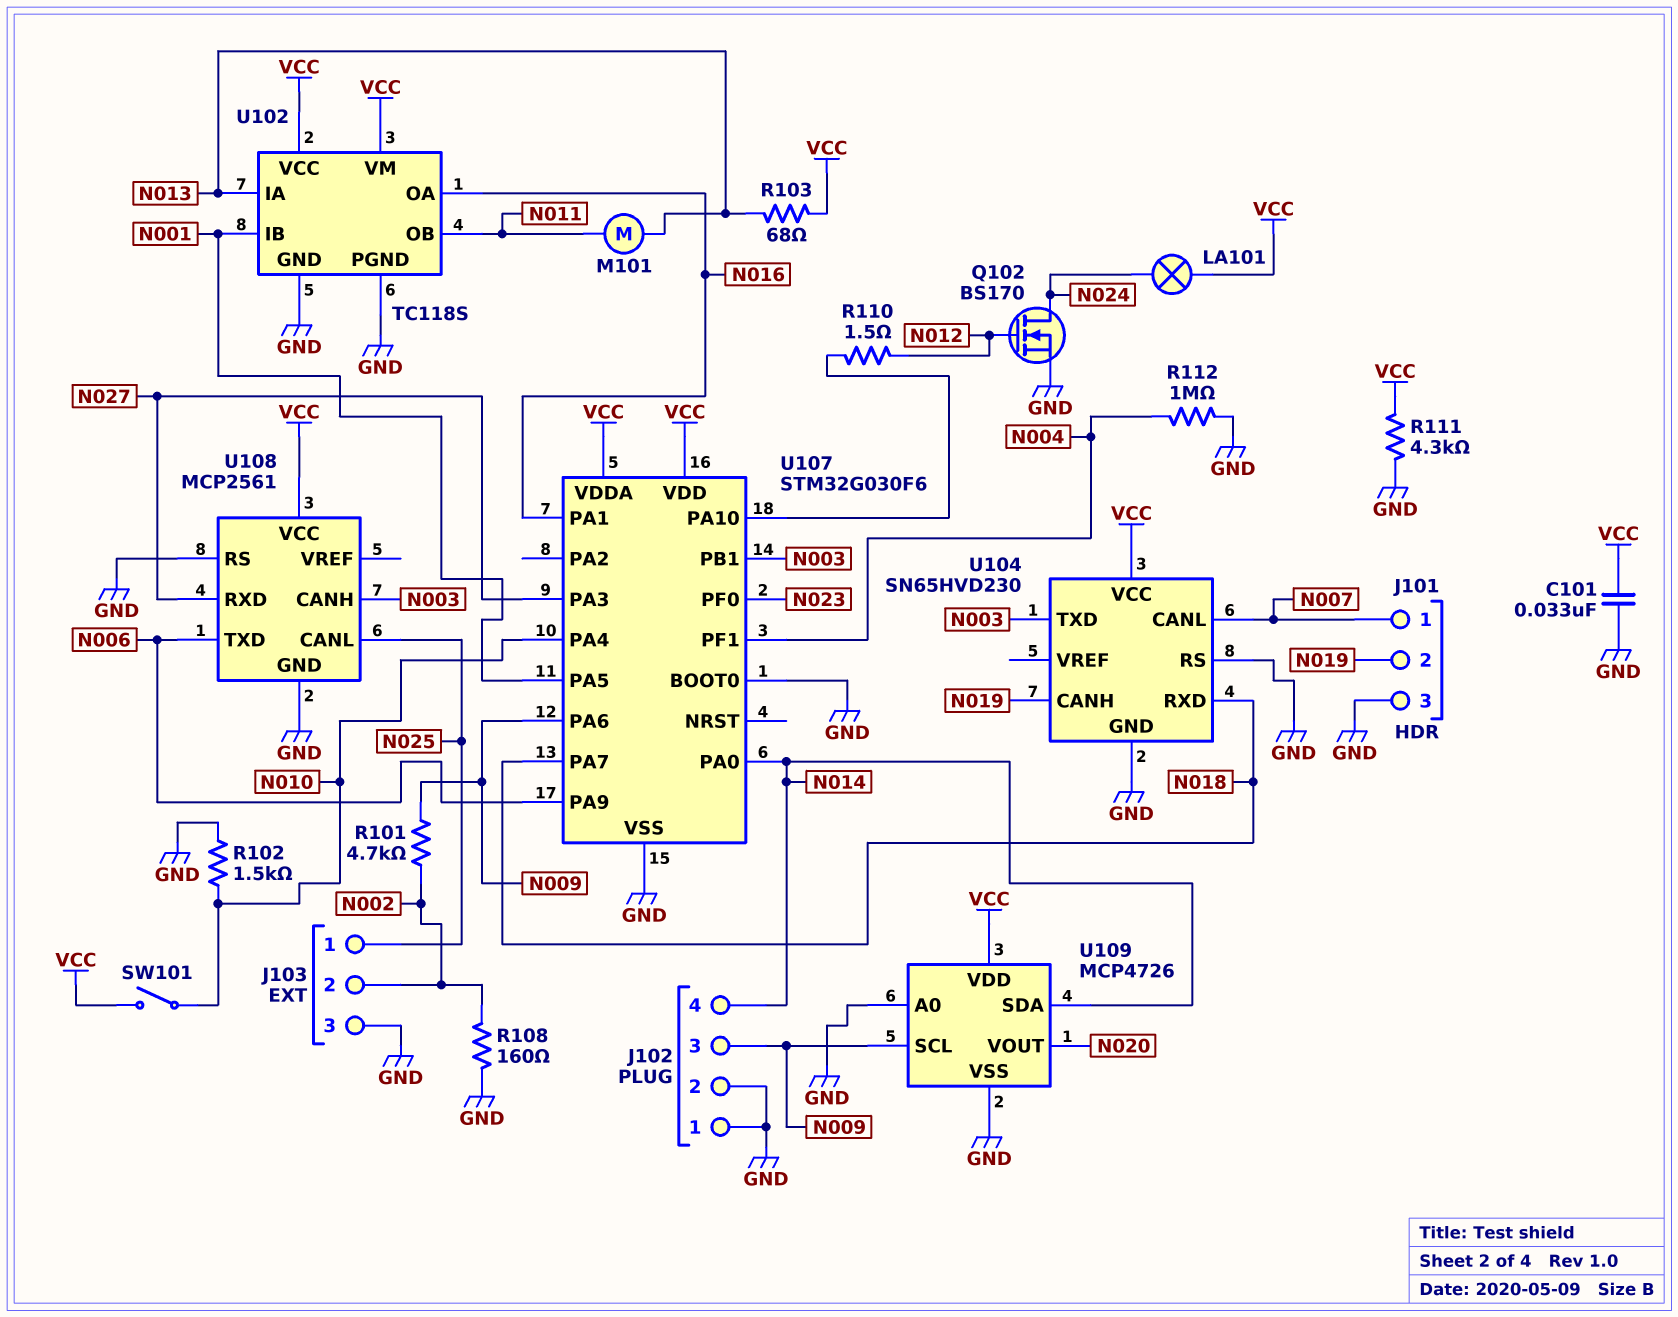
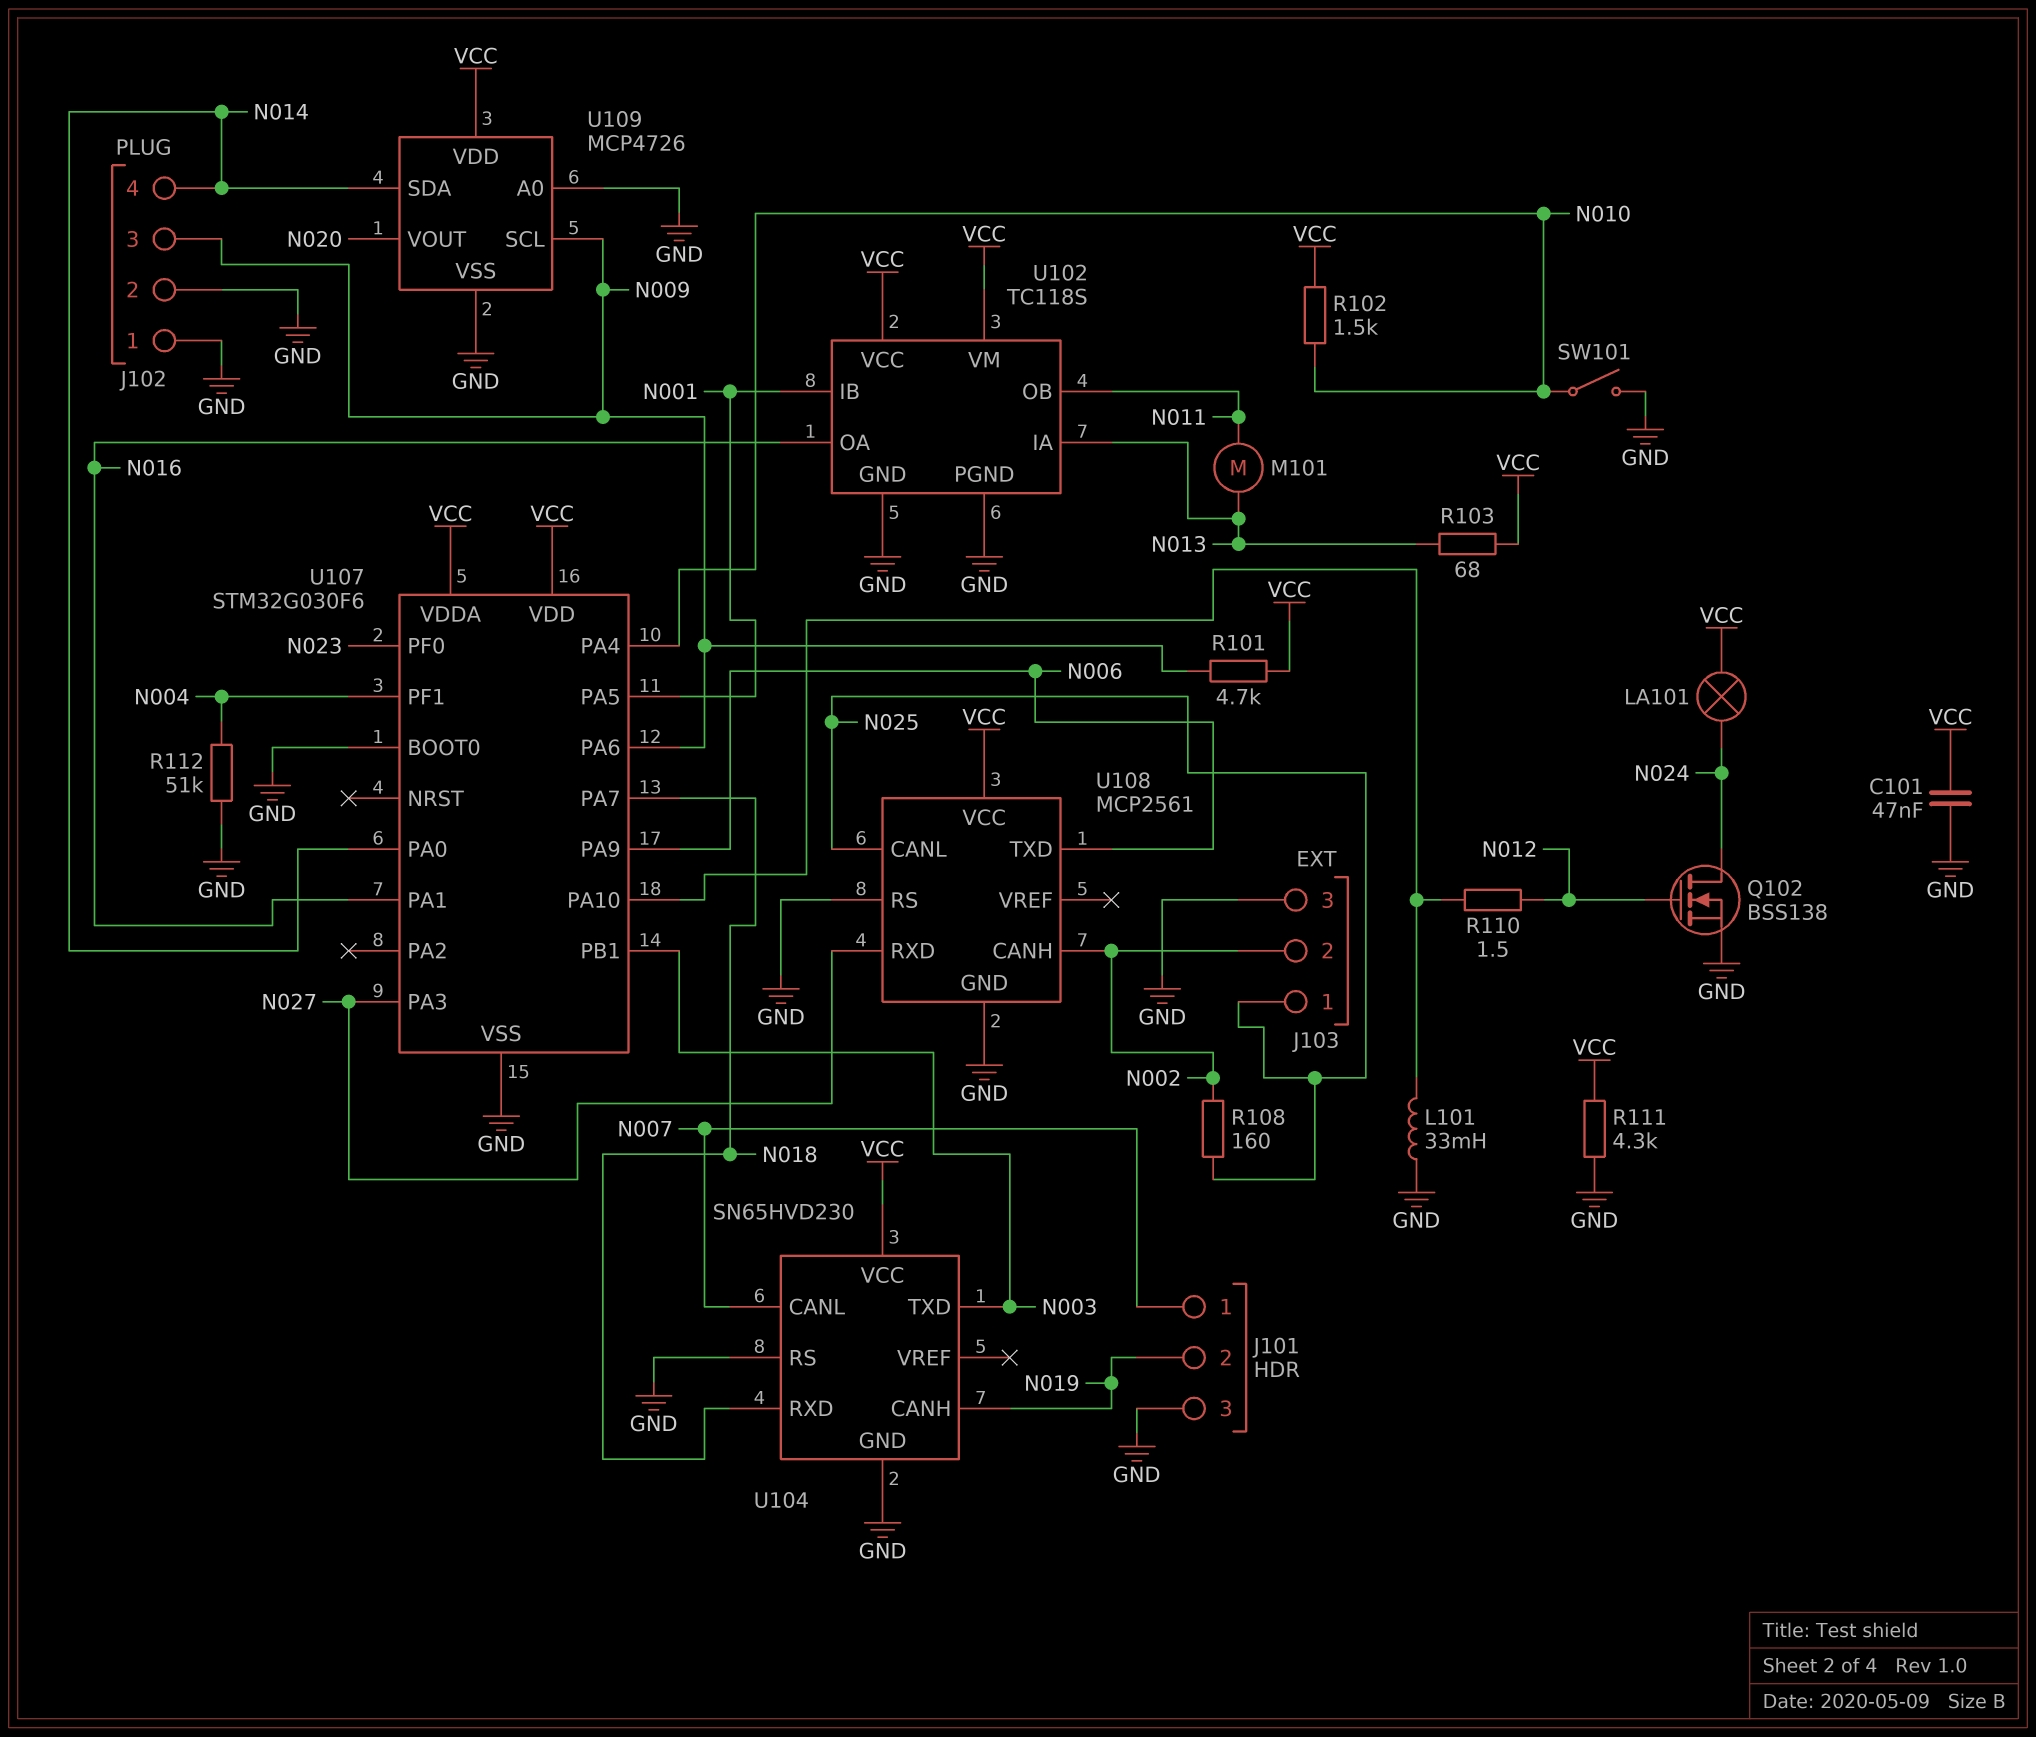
C101: 33nF (GND, VCC) -> 47nF (GND, VCC)
L101: none -> 33mH (GND, U107/PA10)
Q102: NMOS BS170 (G N012, D N024, S GND) -> NMOS BSS138 (G N012, D N024, S GND)
R101: 4.7k (N002, N009) -> 4.7k (N009, VCC)
R102: 1.5k (GND, N010) -> 1.5k (N010, VCC)
R108: 160 (GND, N002) -> 160 (N002, N025)
R112: 1M (GND, N004) -> 51k (GND, N004)
SW101: switch (N010, VCC) -> switch (GND, N010)
U108 pin CANH: N003 -> N002

